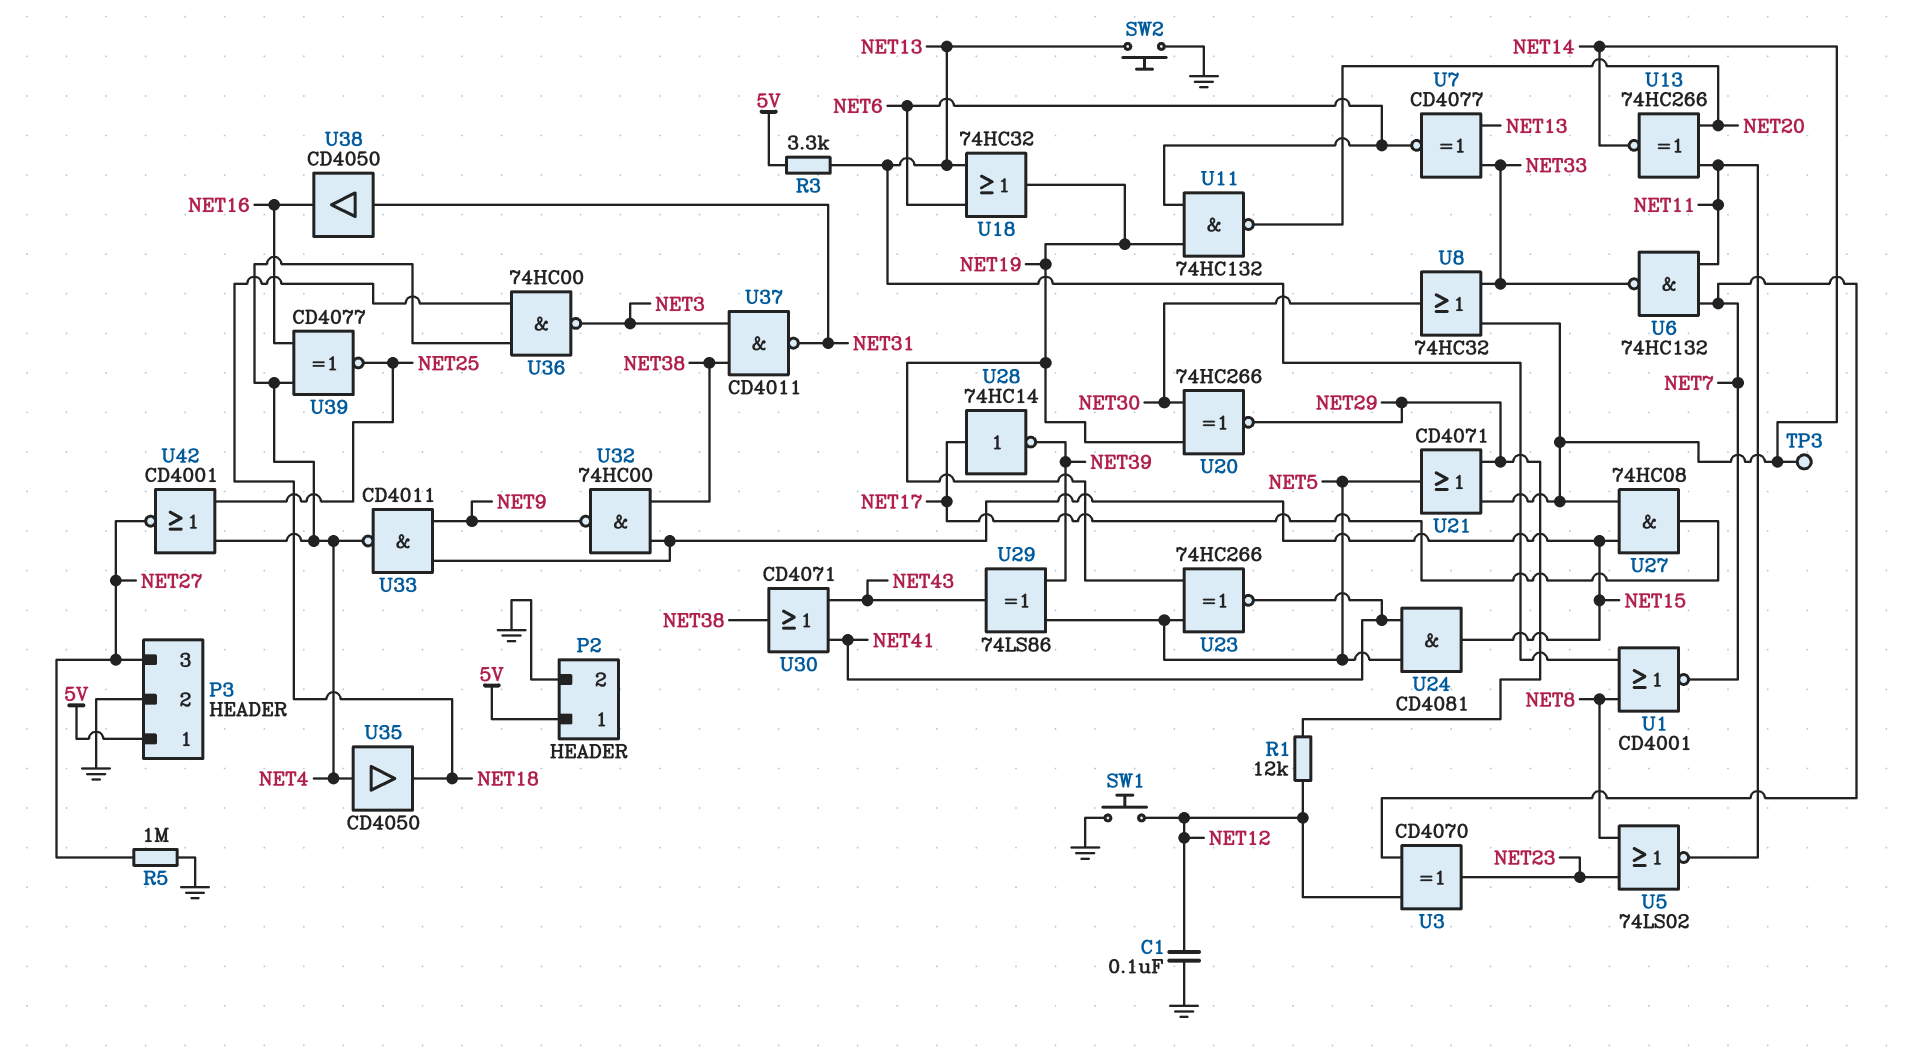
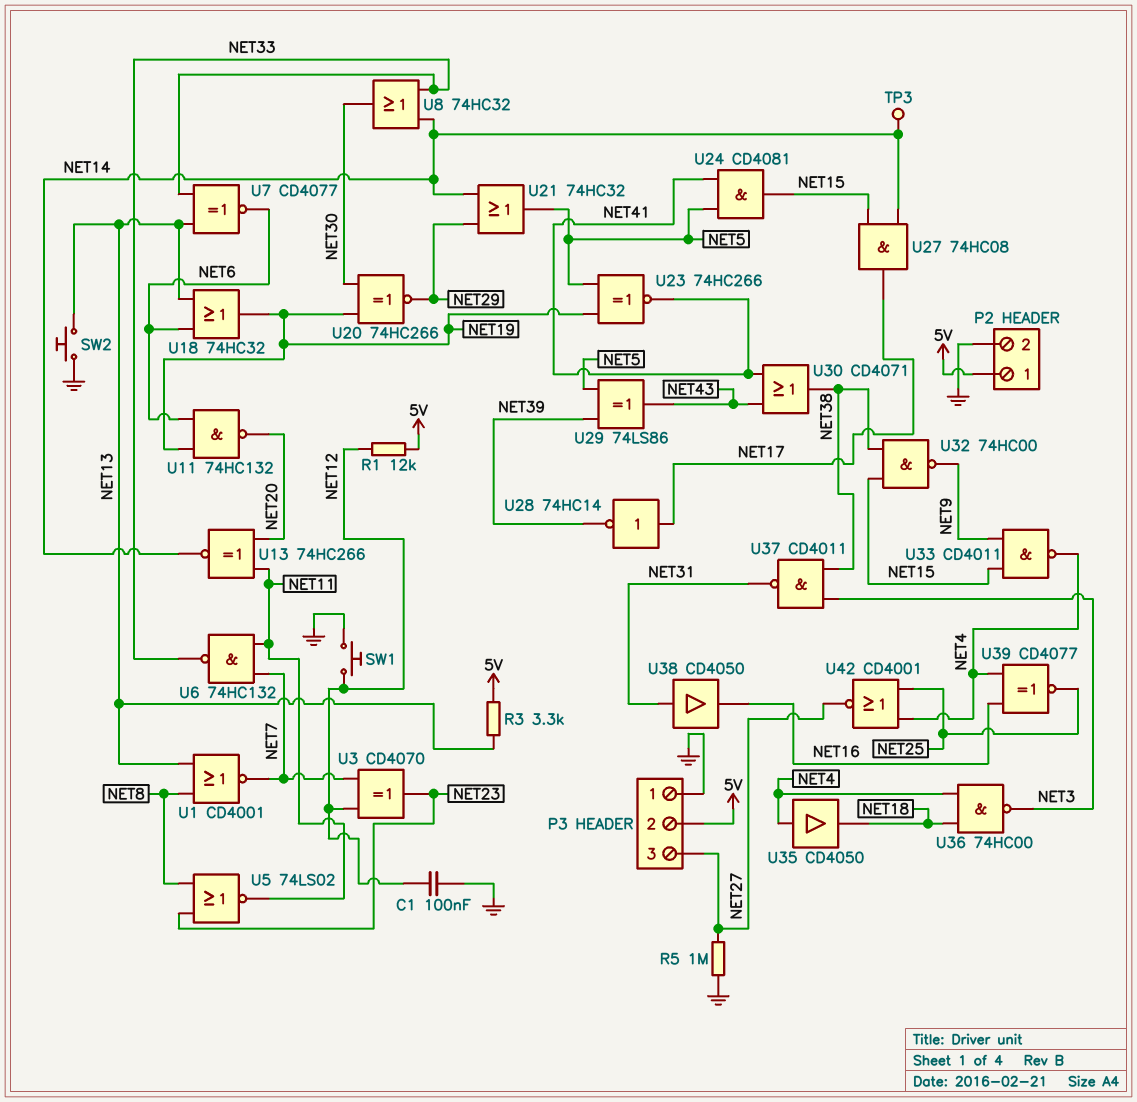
P3 pin 1: 5V -> GND
P3 pin 2: GND -> 5V
R1: 12k (NET12, NET29) -> 12k (5V, NET12)
U21: OR CD4071 (in NET14, in NET29, out NET5) -> OR 74HC32 (in NET14, in NET29, out NET5)

